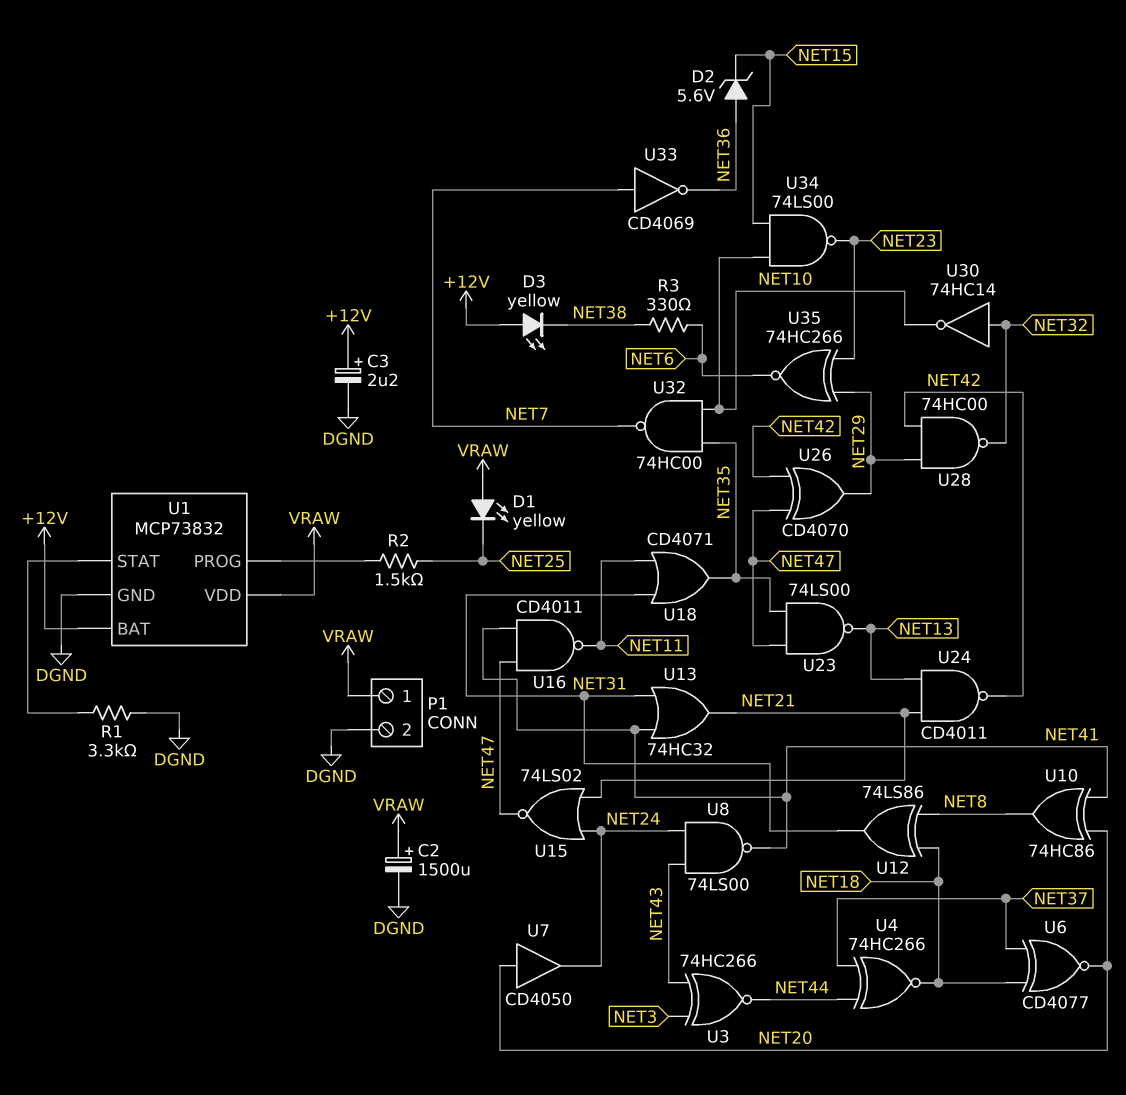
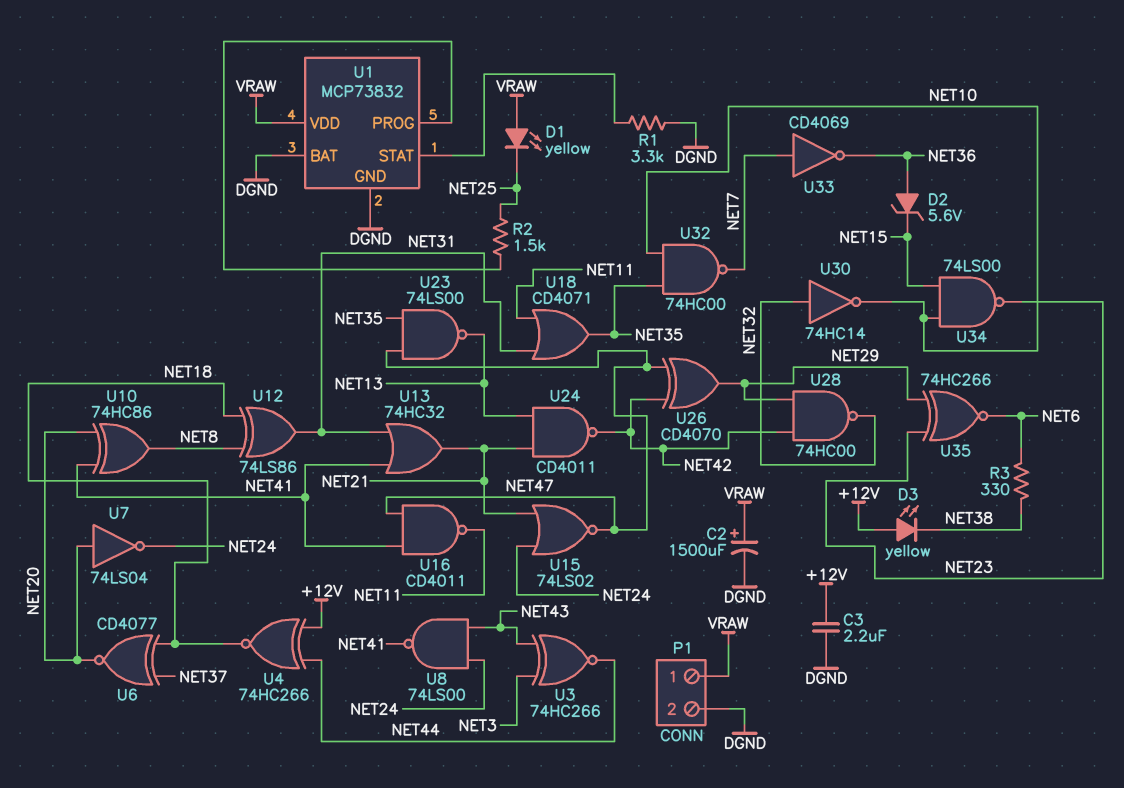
C3: 2.2uF (plus +12V, minus DGND) -> 2.2uF (+12V, DGND)
U1 pin BAT: +12V -> DGND
U4: XNOR 74HC266 (in NET37, in NET44, out NET18) -> XNOR 74HC266 (in +12V, in NET44, out NET18)
U7: buffer CD4050 (in NET20, out NET24) -> NOT 74LS04 (in NET20, out NET24)

